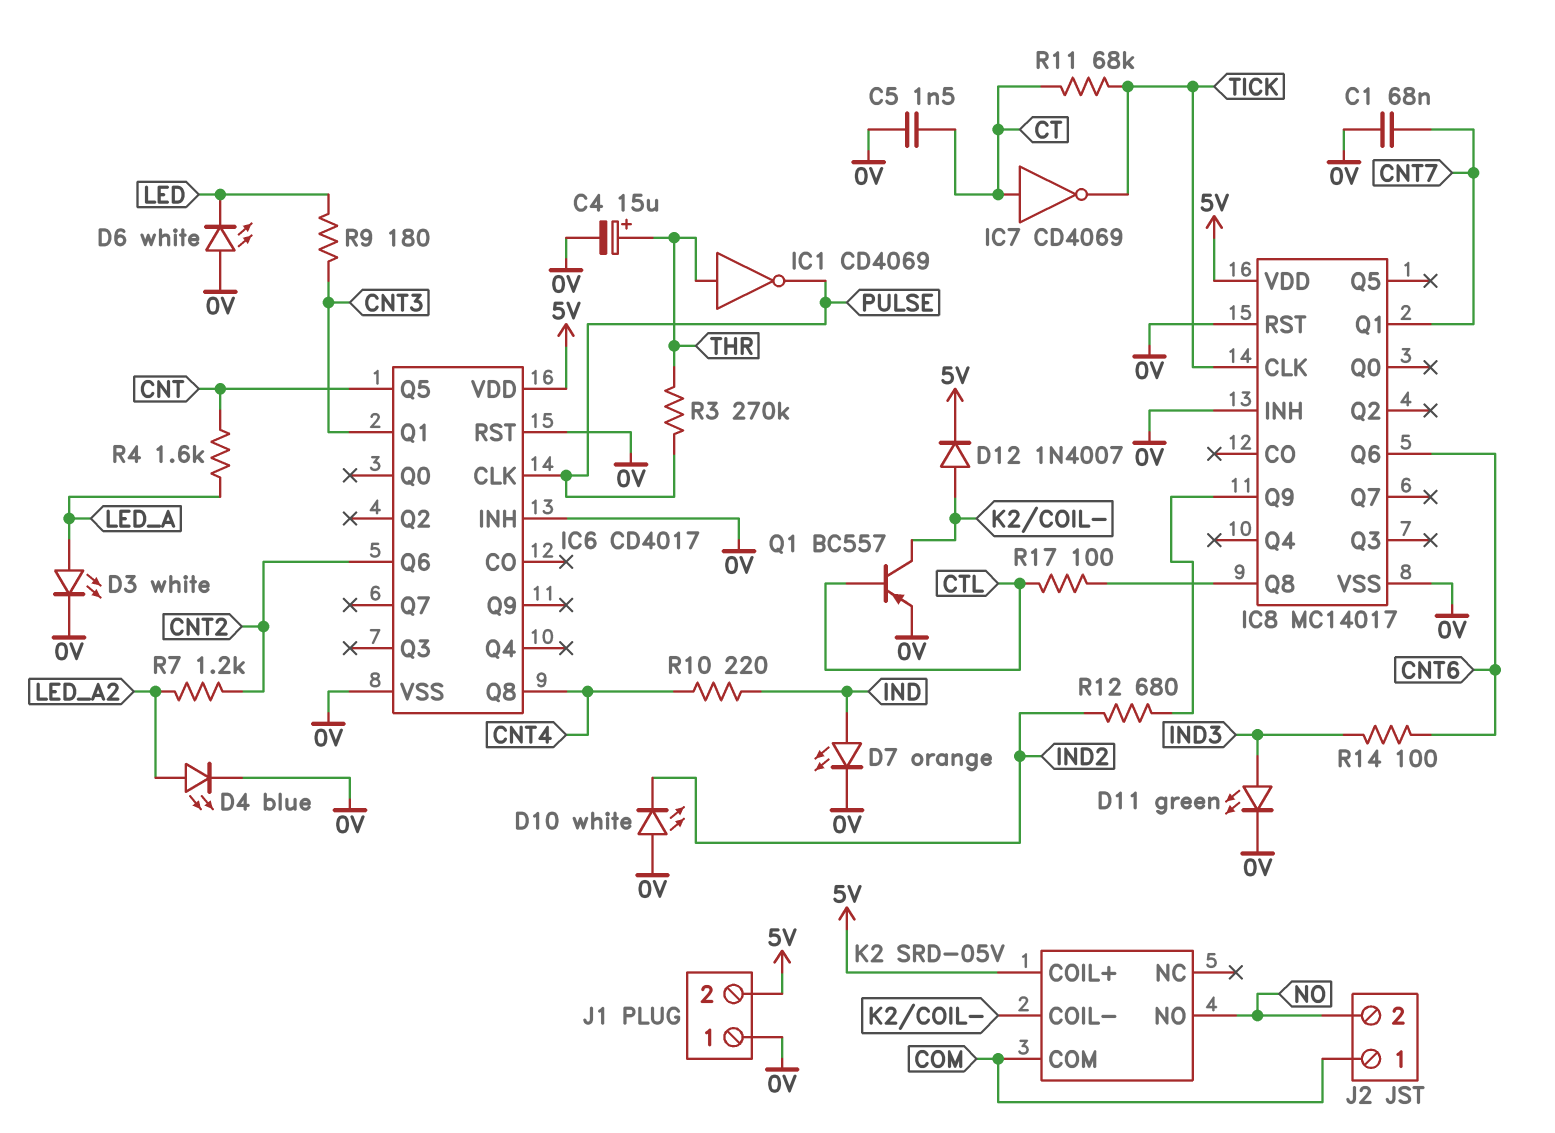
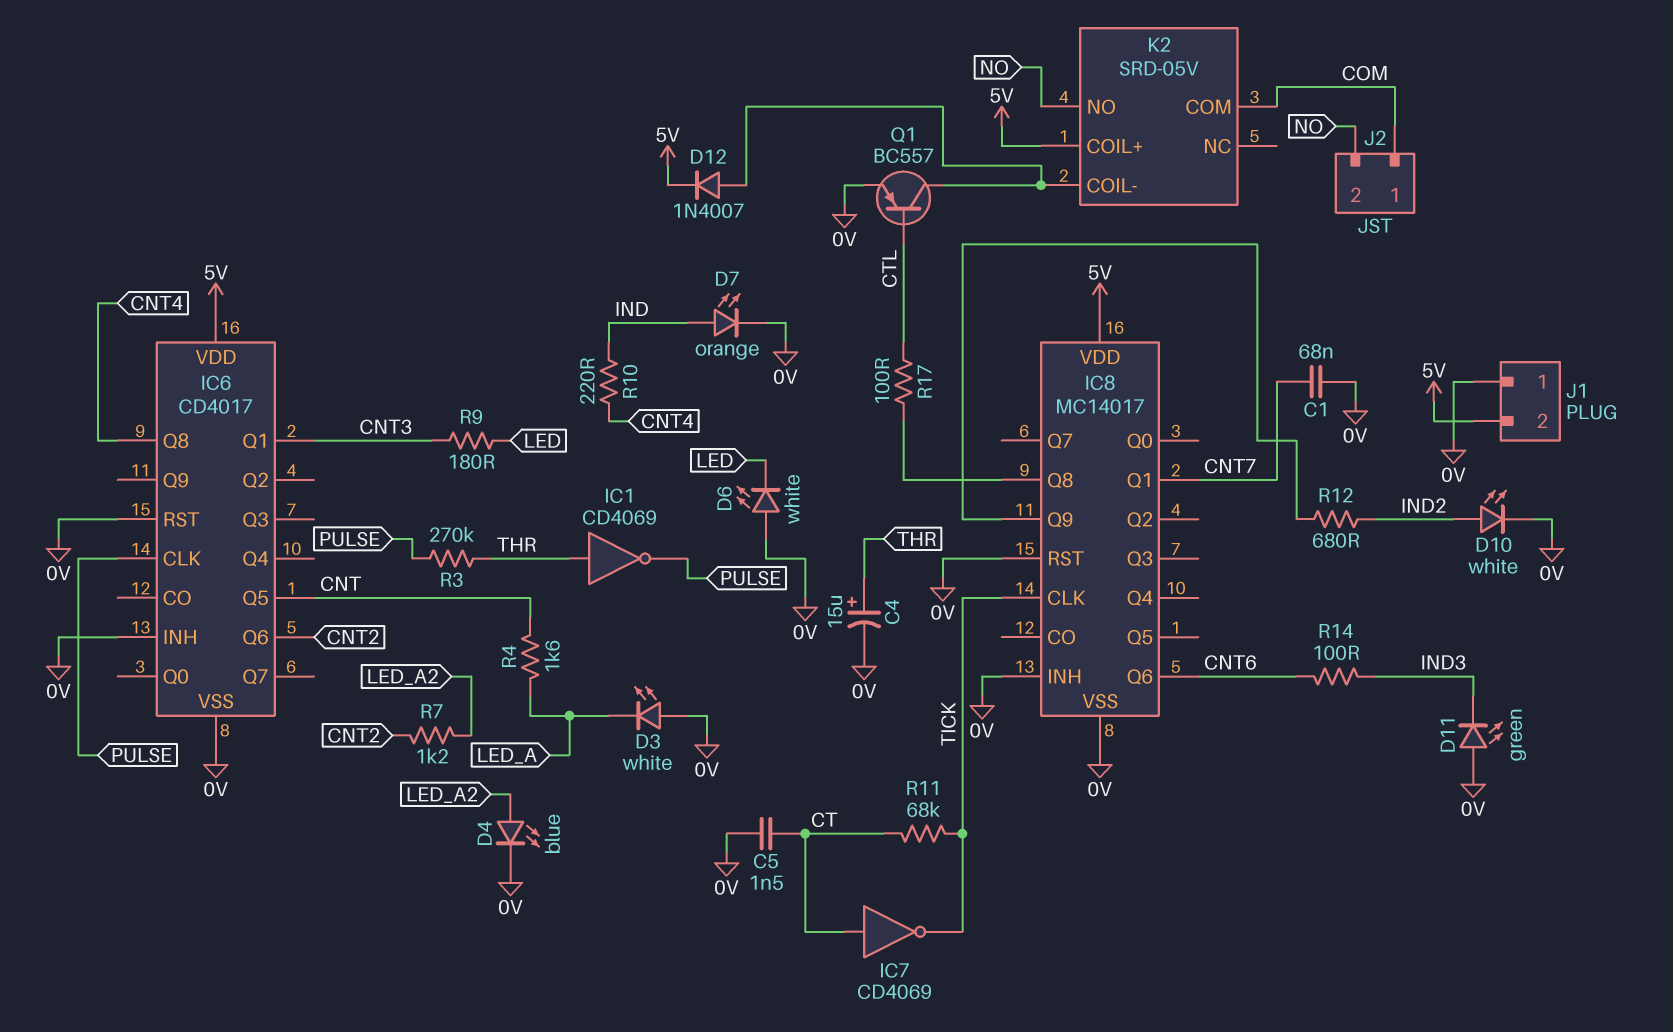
D3: LED white (A LED_A, K 0V) -> LED white (A 0V, K LED_A)
D10: LED white (A 0V, K IND2) -> LED white (A IND2, K 0V)
D11: LED green (A IND3, K 0V) -> LED green (A 0V, K IND3)

